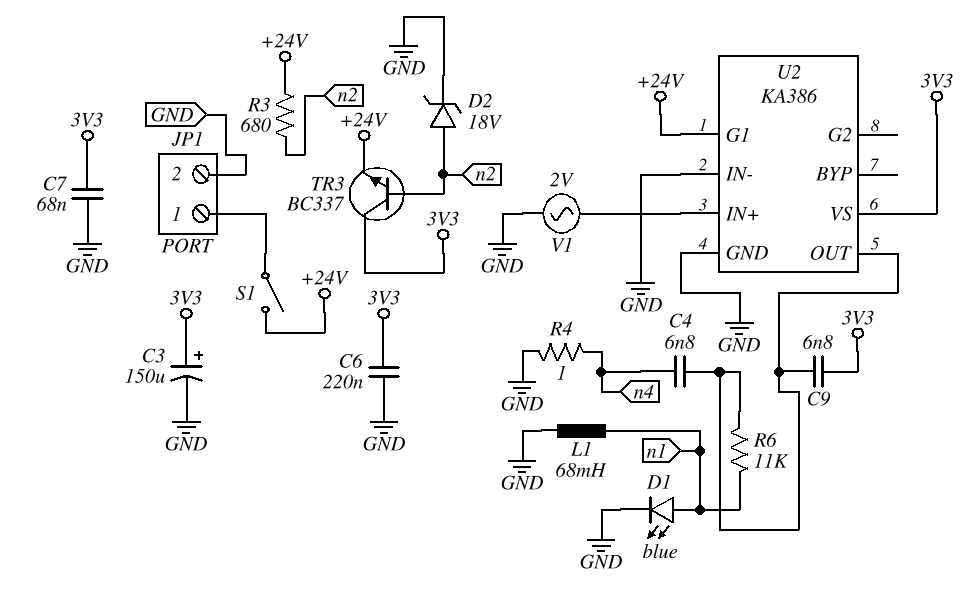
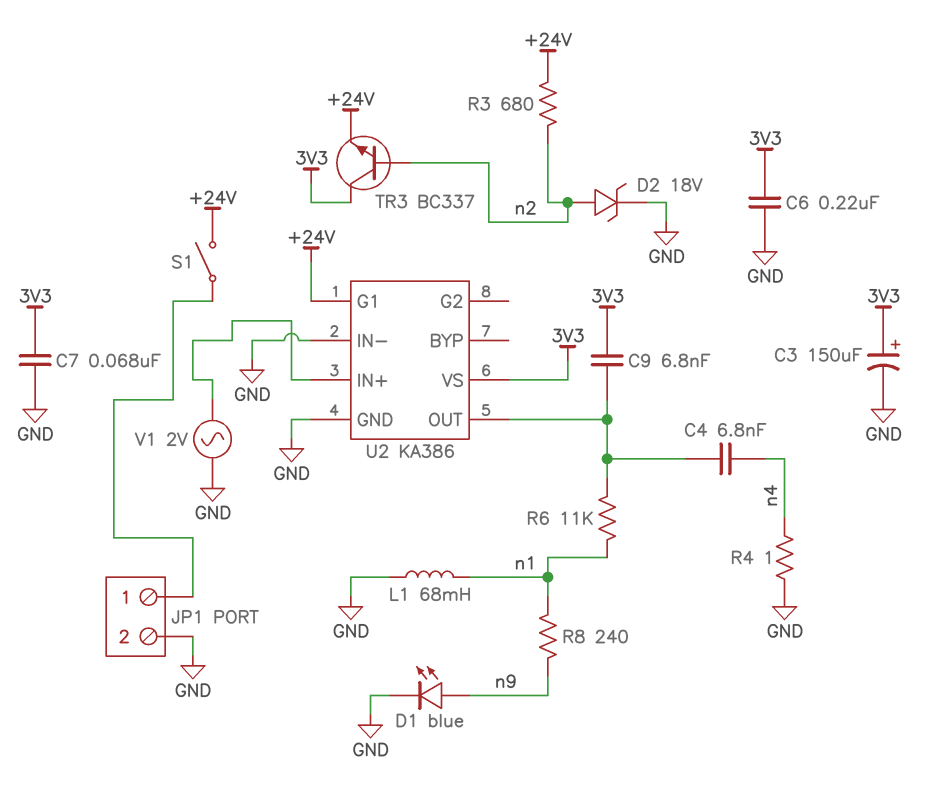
D1: LED blue (A n1, K GND) -> LED blue (A n9, K GND)
R8: none -> 240 (n1, n9)

